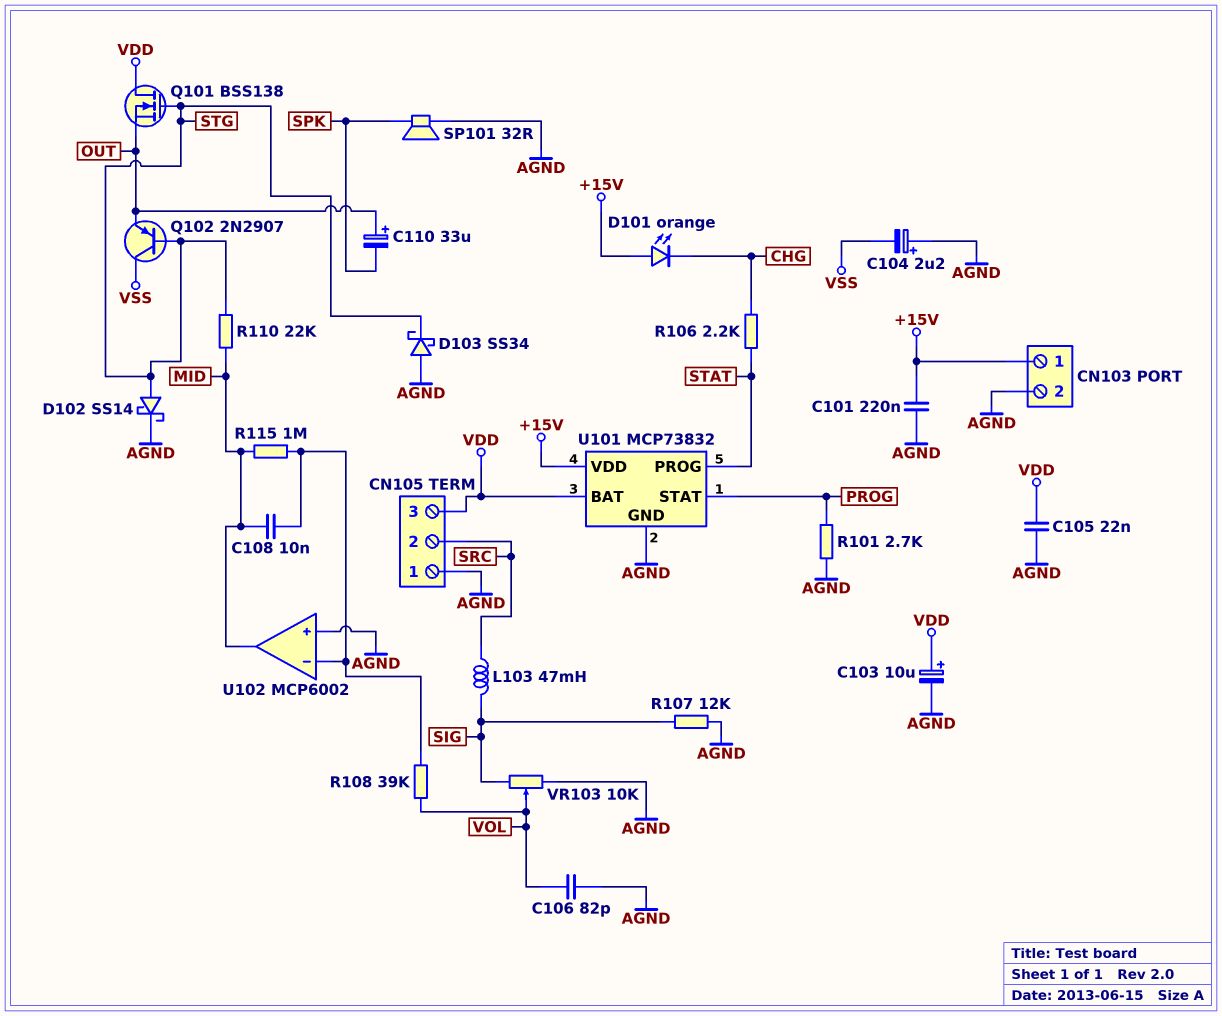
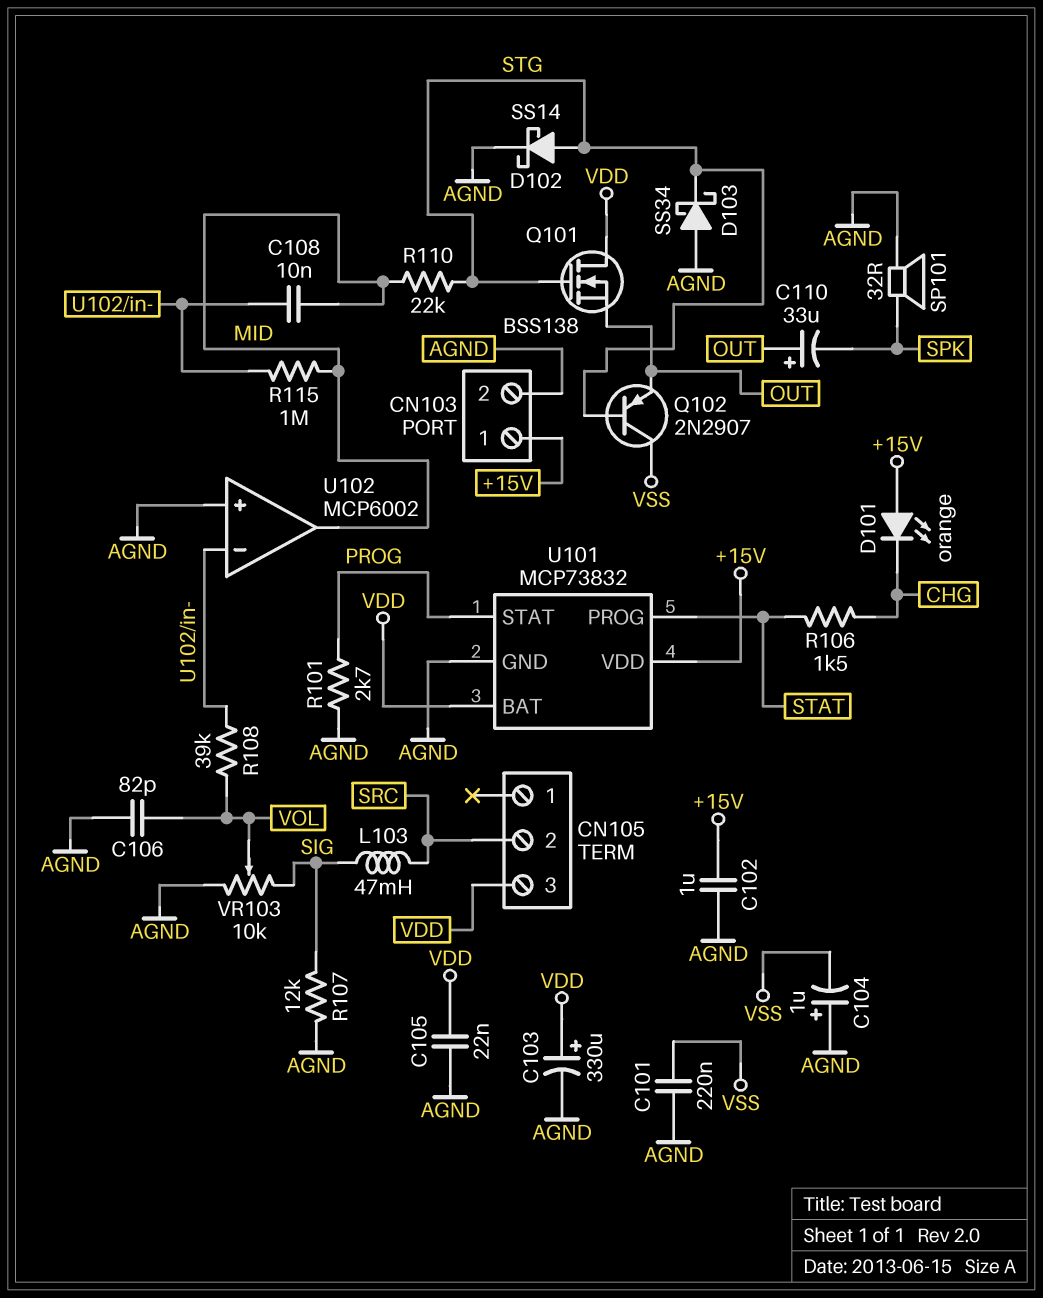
C101: 220nF (+15V, AGND) -> 220nF (AGND, VSS)
C102: none -> 1uF (+15V, AGND)
C103: 10uF (plus VDD, minus AGND) -> 330uF (plus VDD, minus AGND)
C104: 2.2uF (plus AGND, minus VSS) -> 1uF (plus AGND, minus VSS)
CN105 pin 1: AGND -> none
R106: 2.2k (CHG, STAT) -> 1.5k (CHG, STAT)

